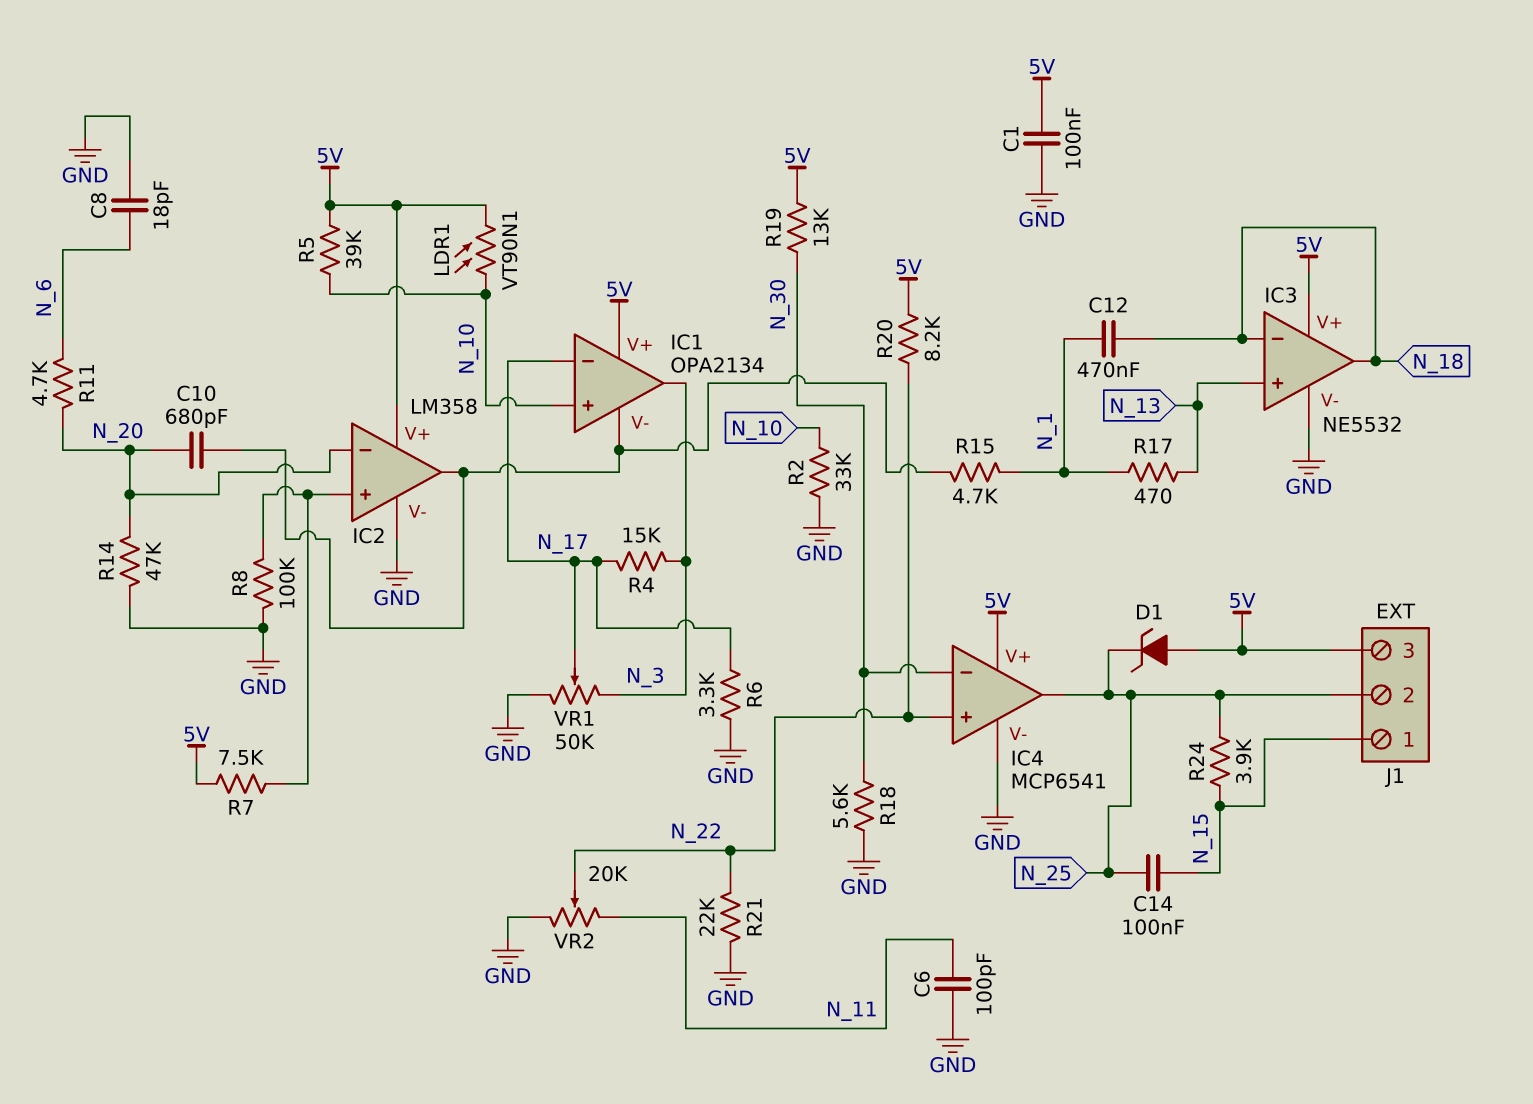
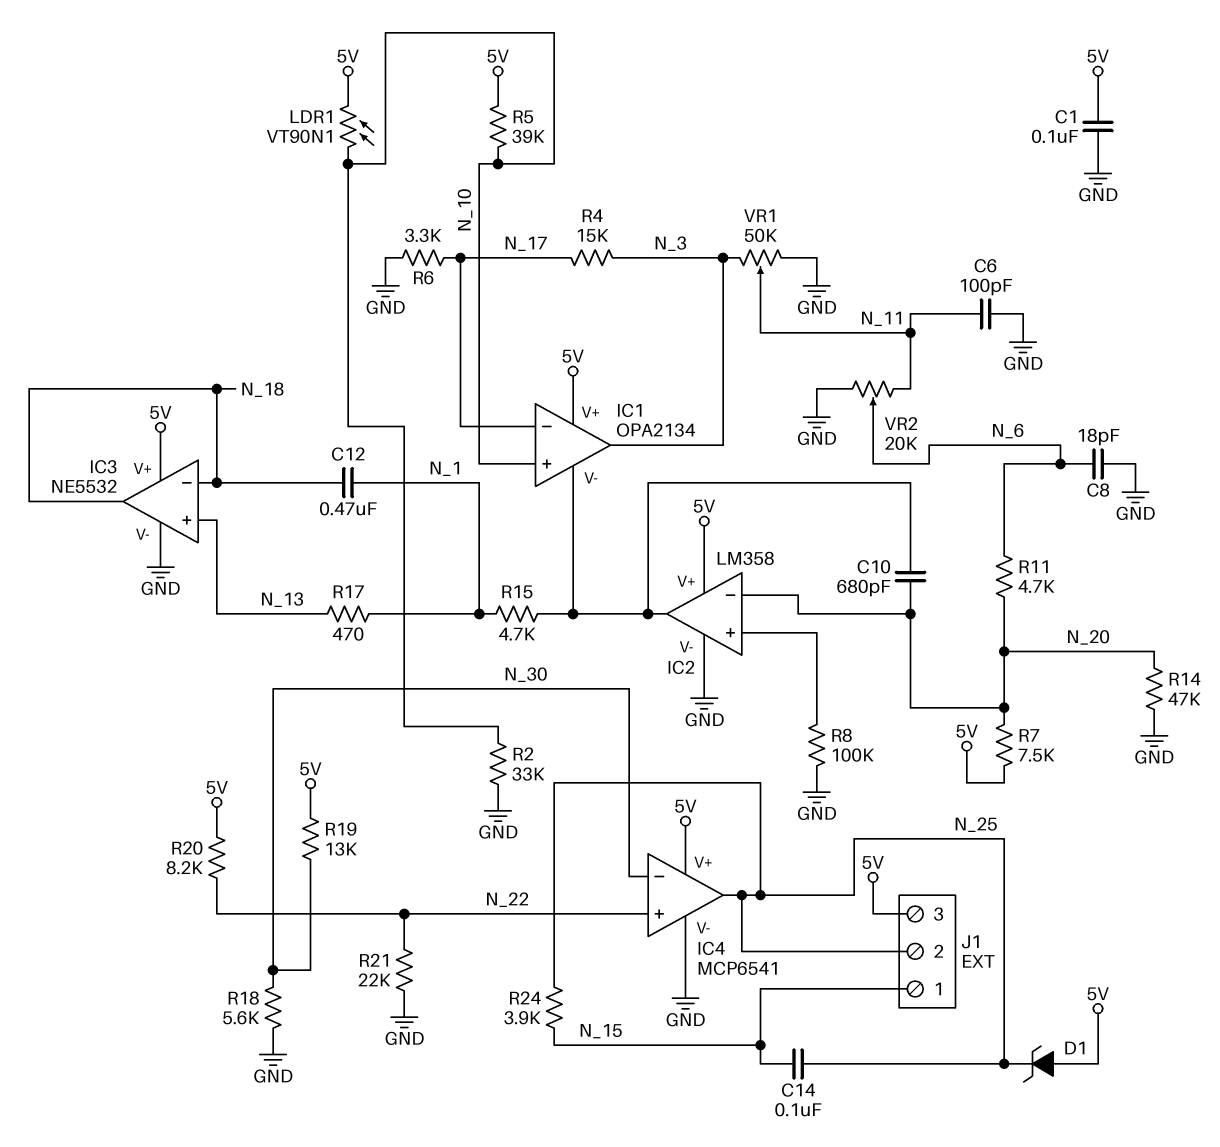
R7: 7.5k (5V, IC2/in+) -> 7.5k (5V, N_20)
VR1: 50k (GND, N_3, wiper N_17) -> 50k (GND, N_3, wiper N_11)
VR2: 20k (GND, N_11, wiper N_22) -> 20k (GND, N_11, wiper N_6)

